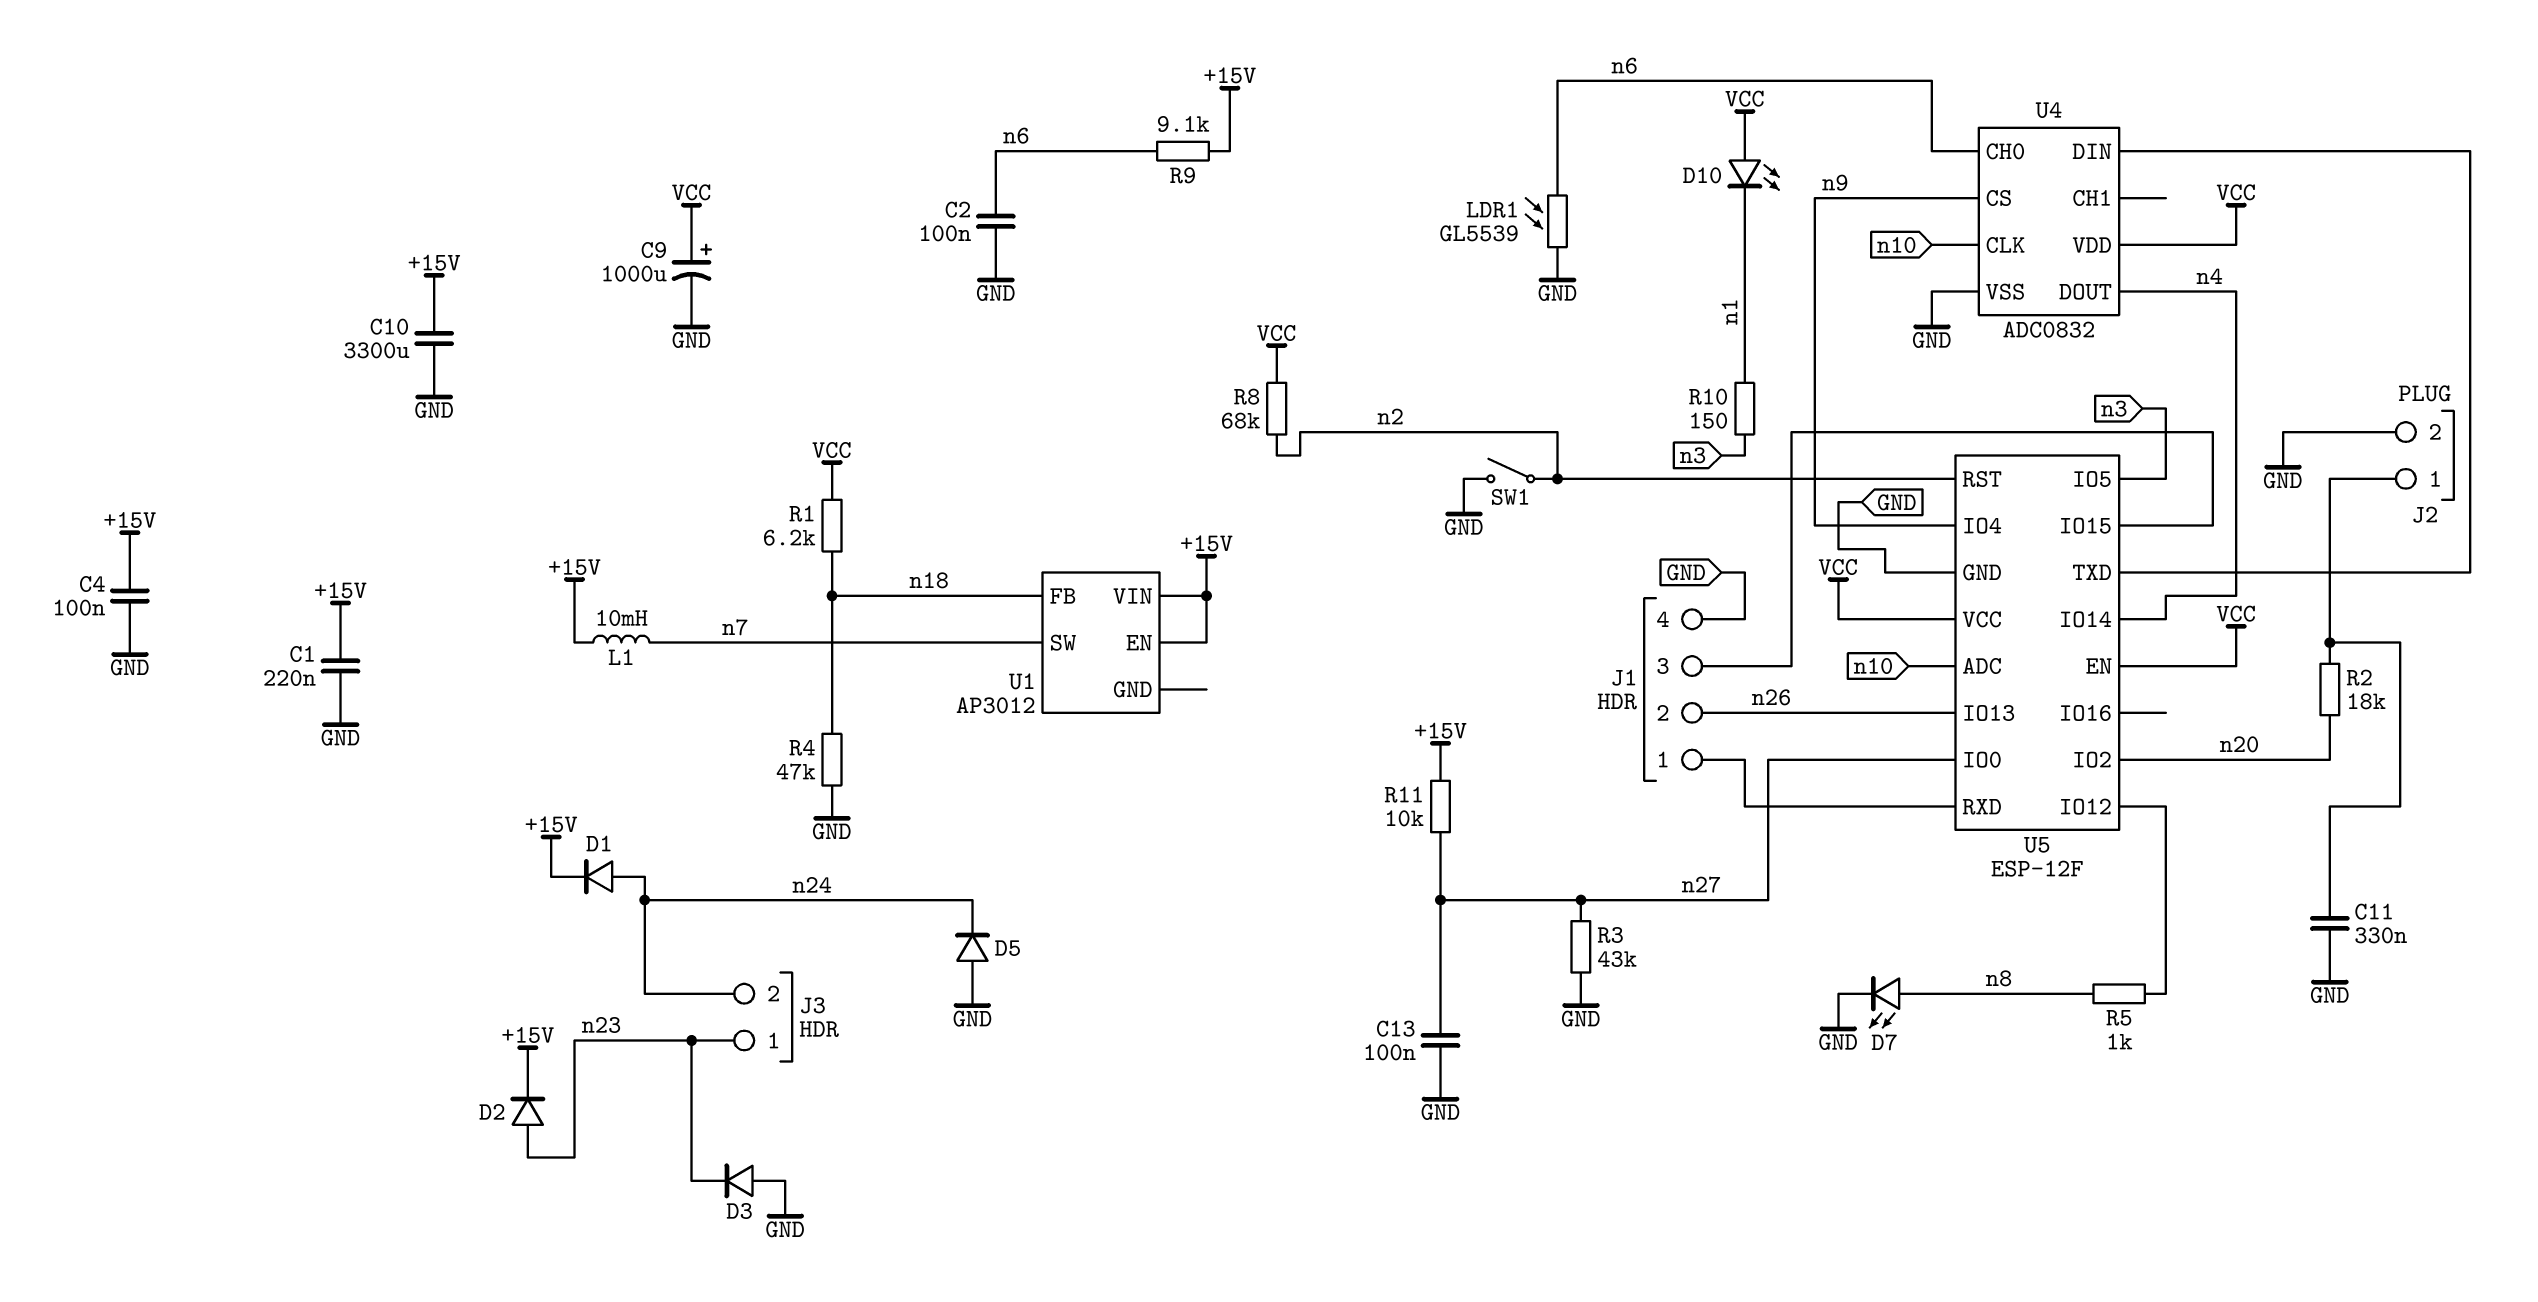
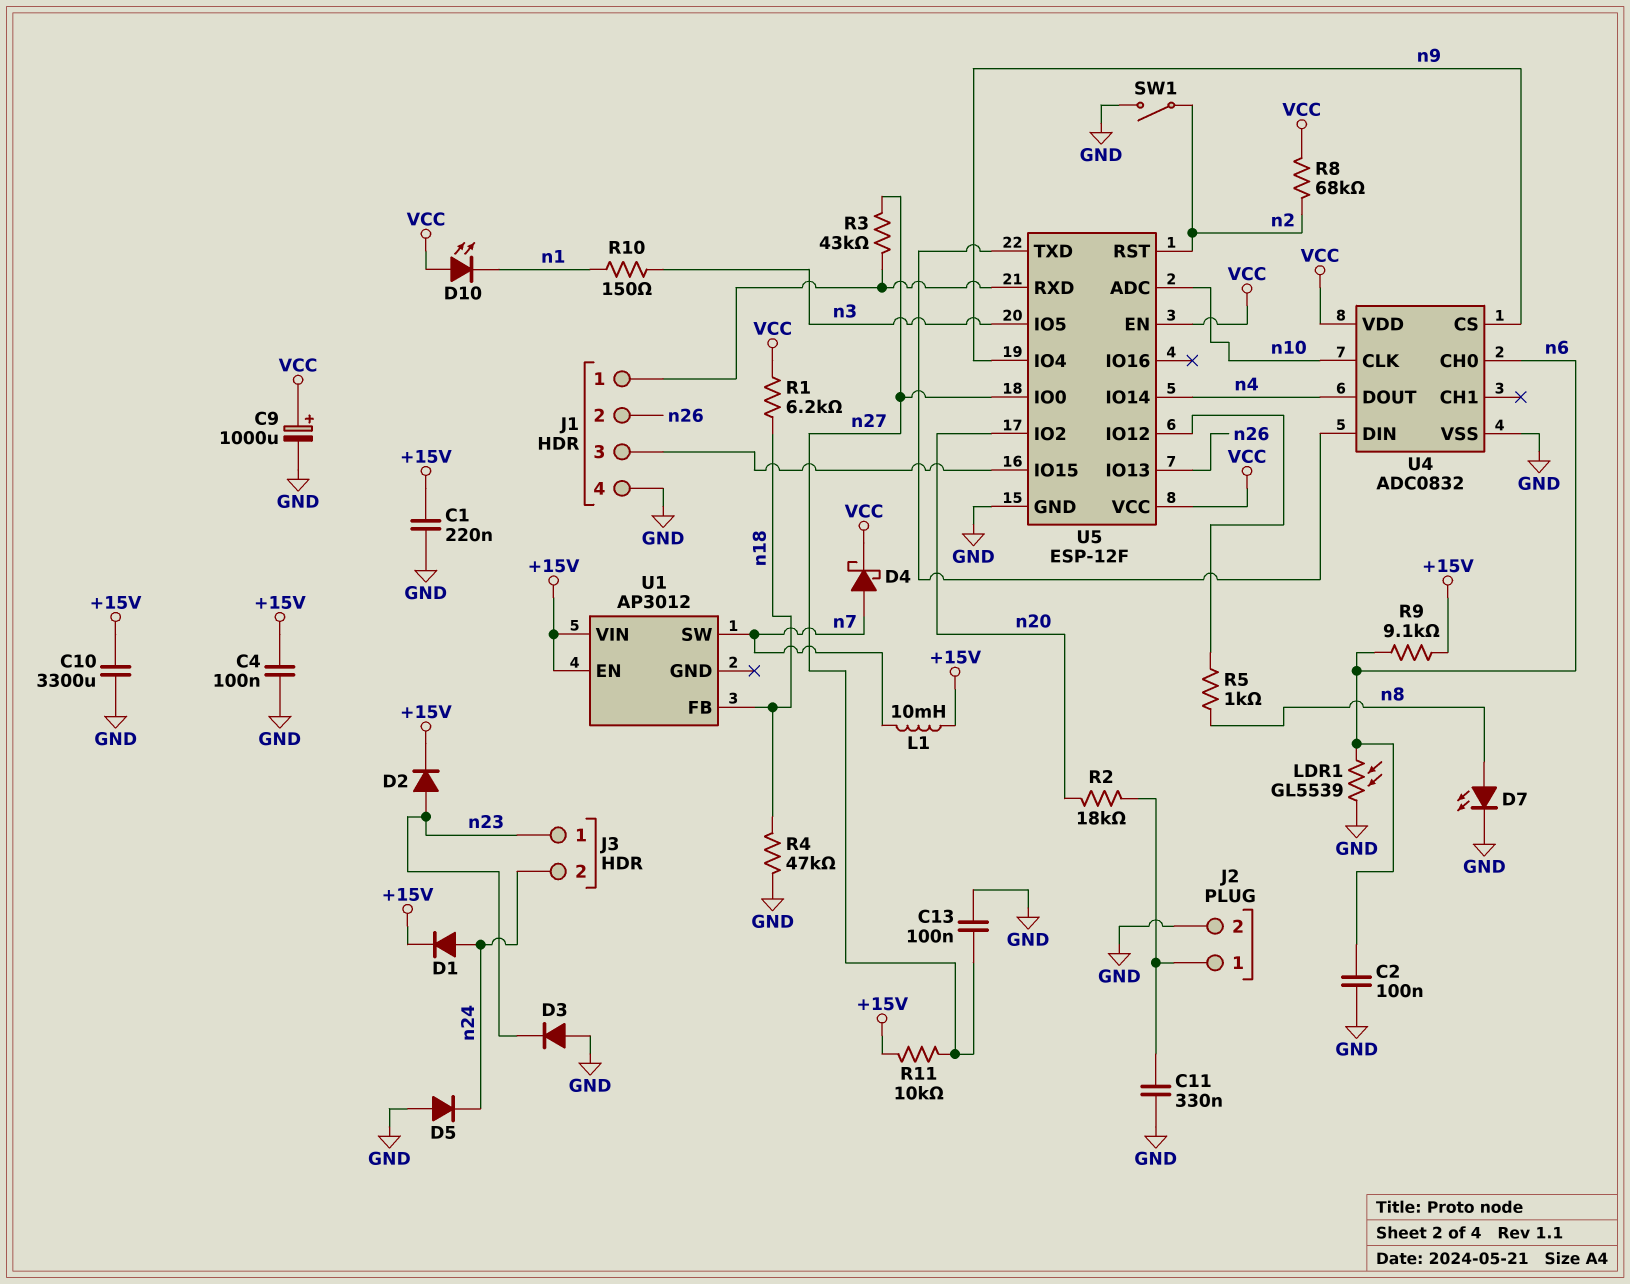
D4: none -> schottky (A n7, K VCC)
R3: 43k (GND, n27) -> 43k (J1/1, n27)

